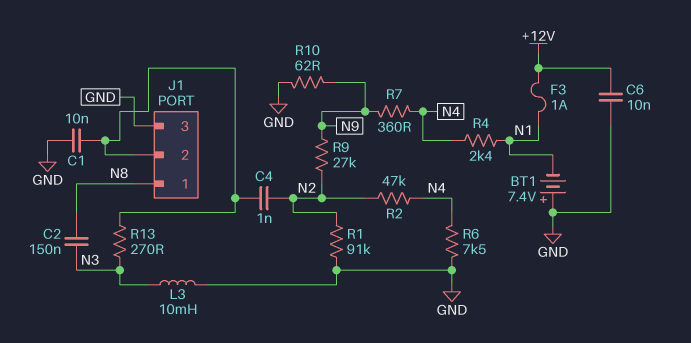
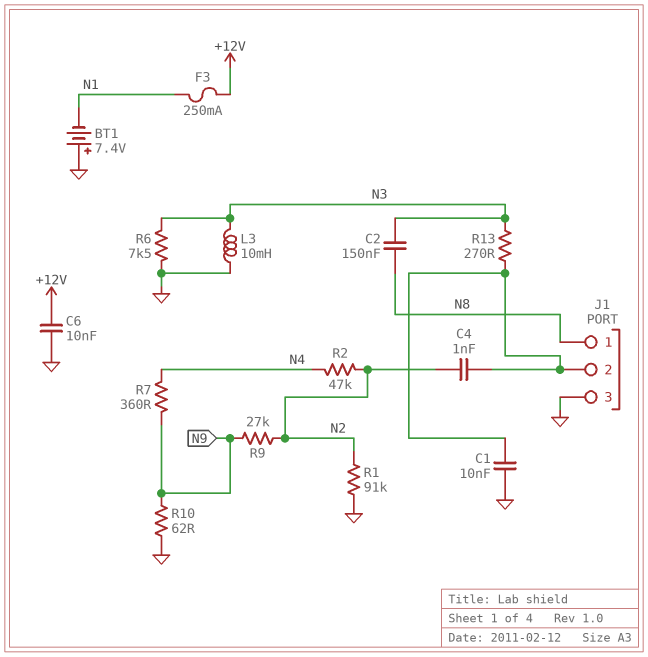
F3: 1A (+12V, N1) -> 250mA (+12V, N1)
R4: 2.4k (N1, N4) -> none
R6: 7.5k (GND, N4) -> 7.5k (GND, N3)

